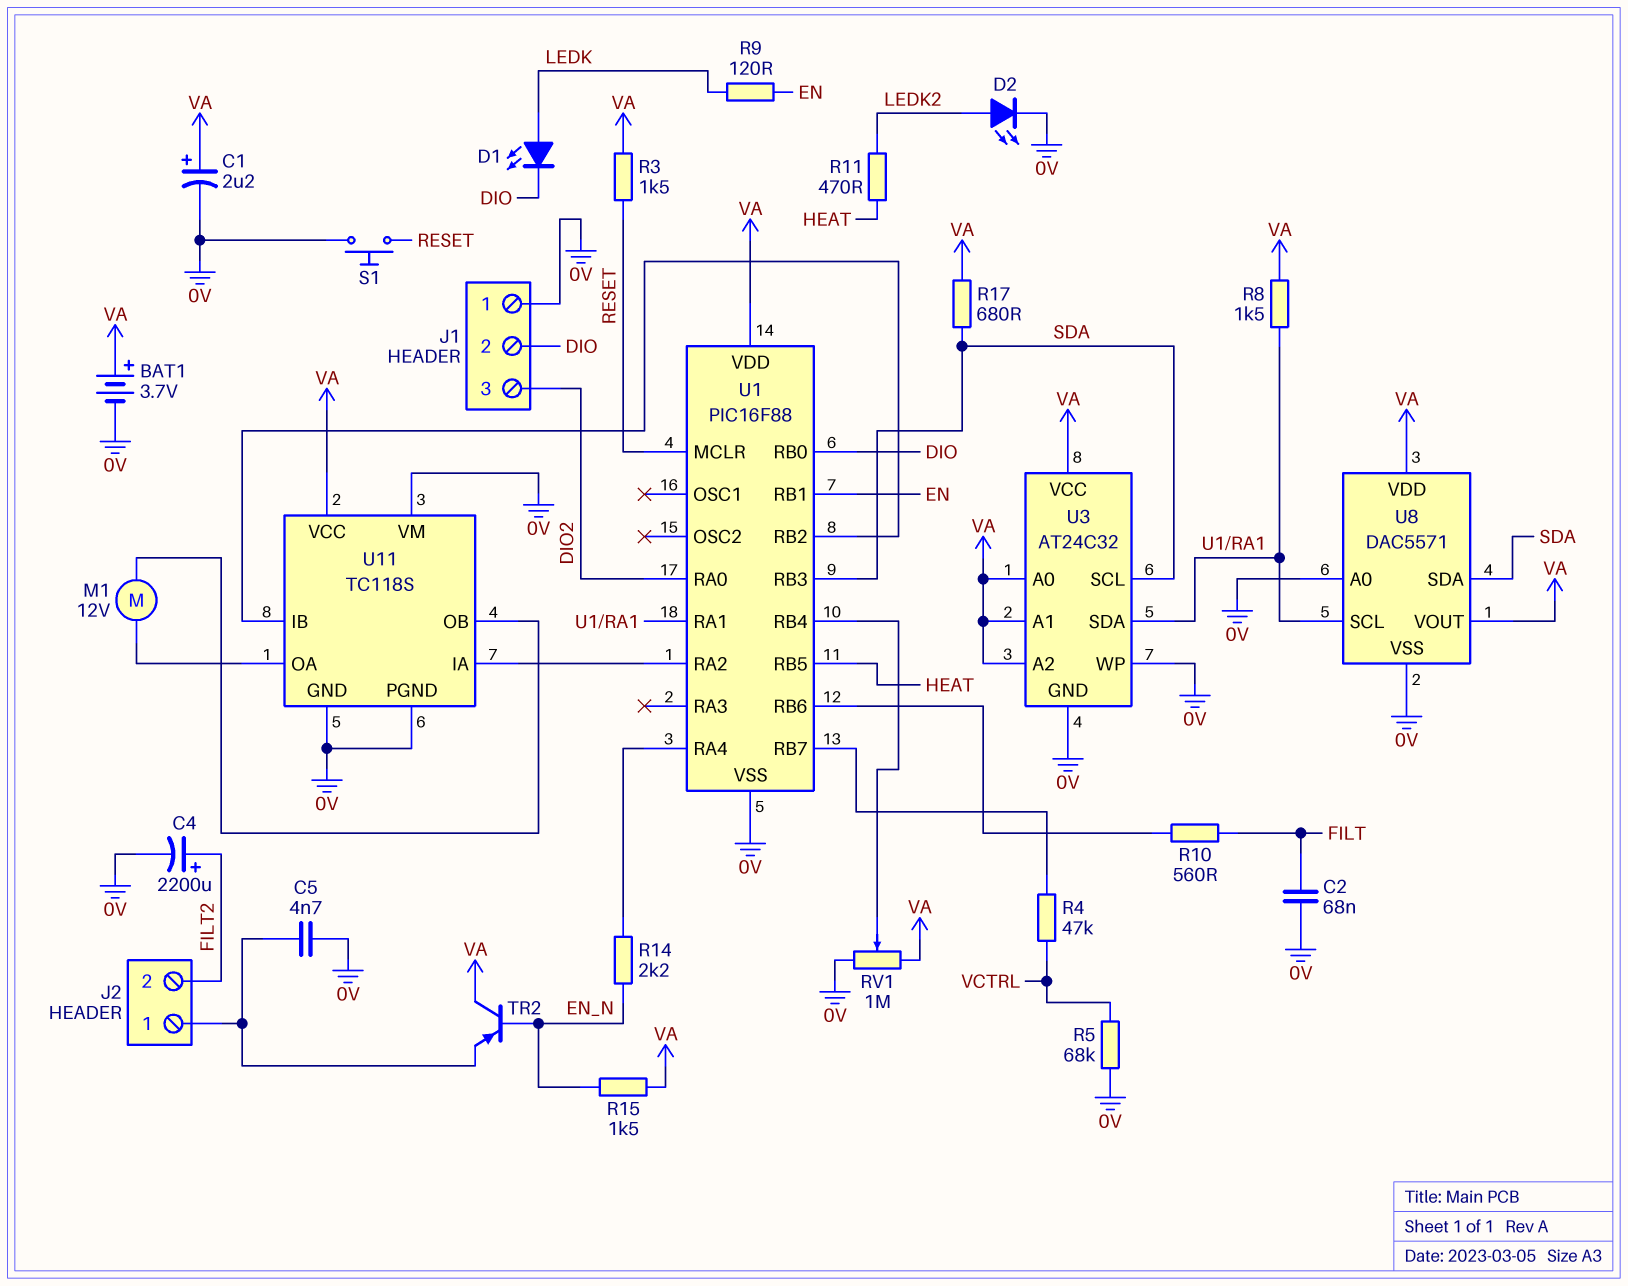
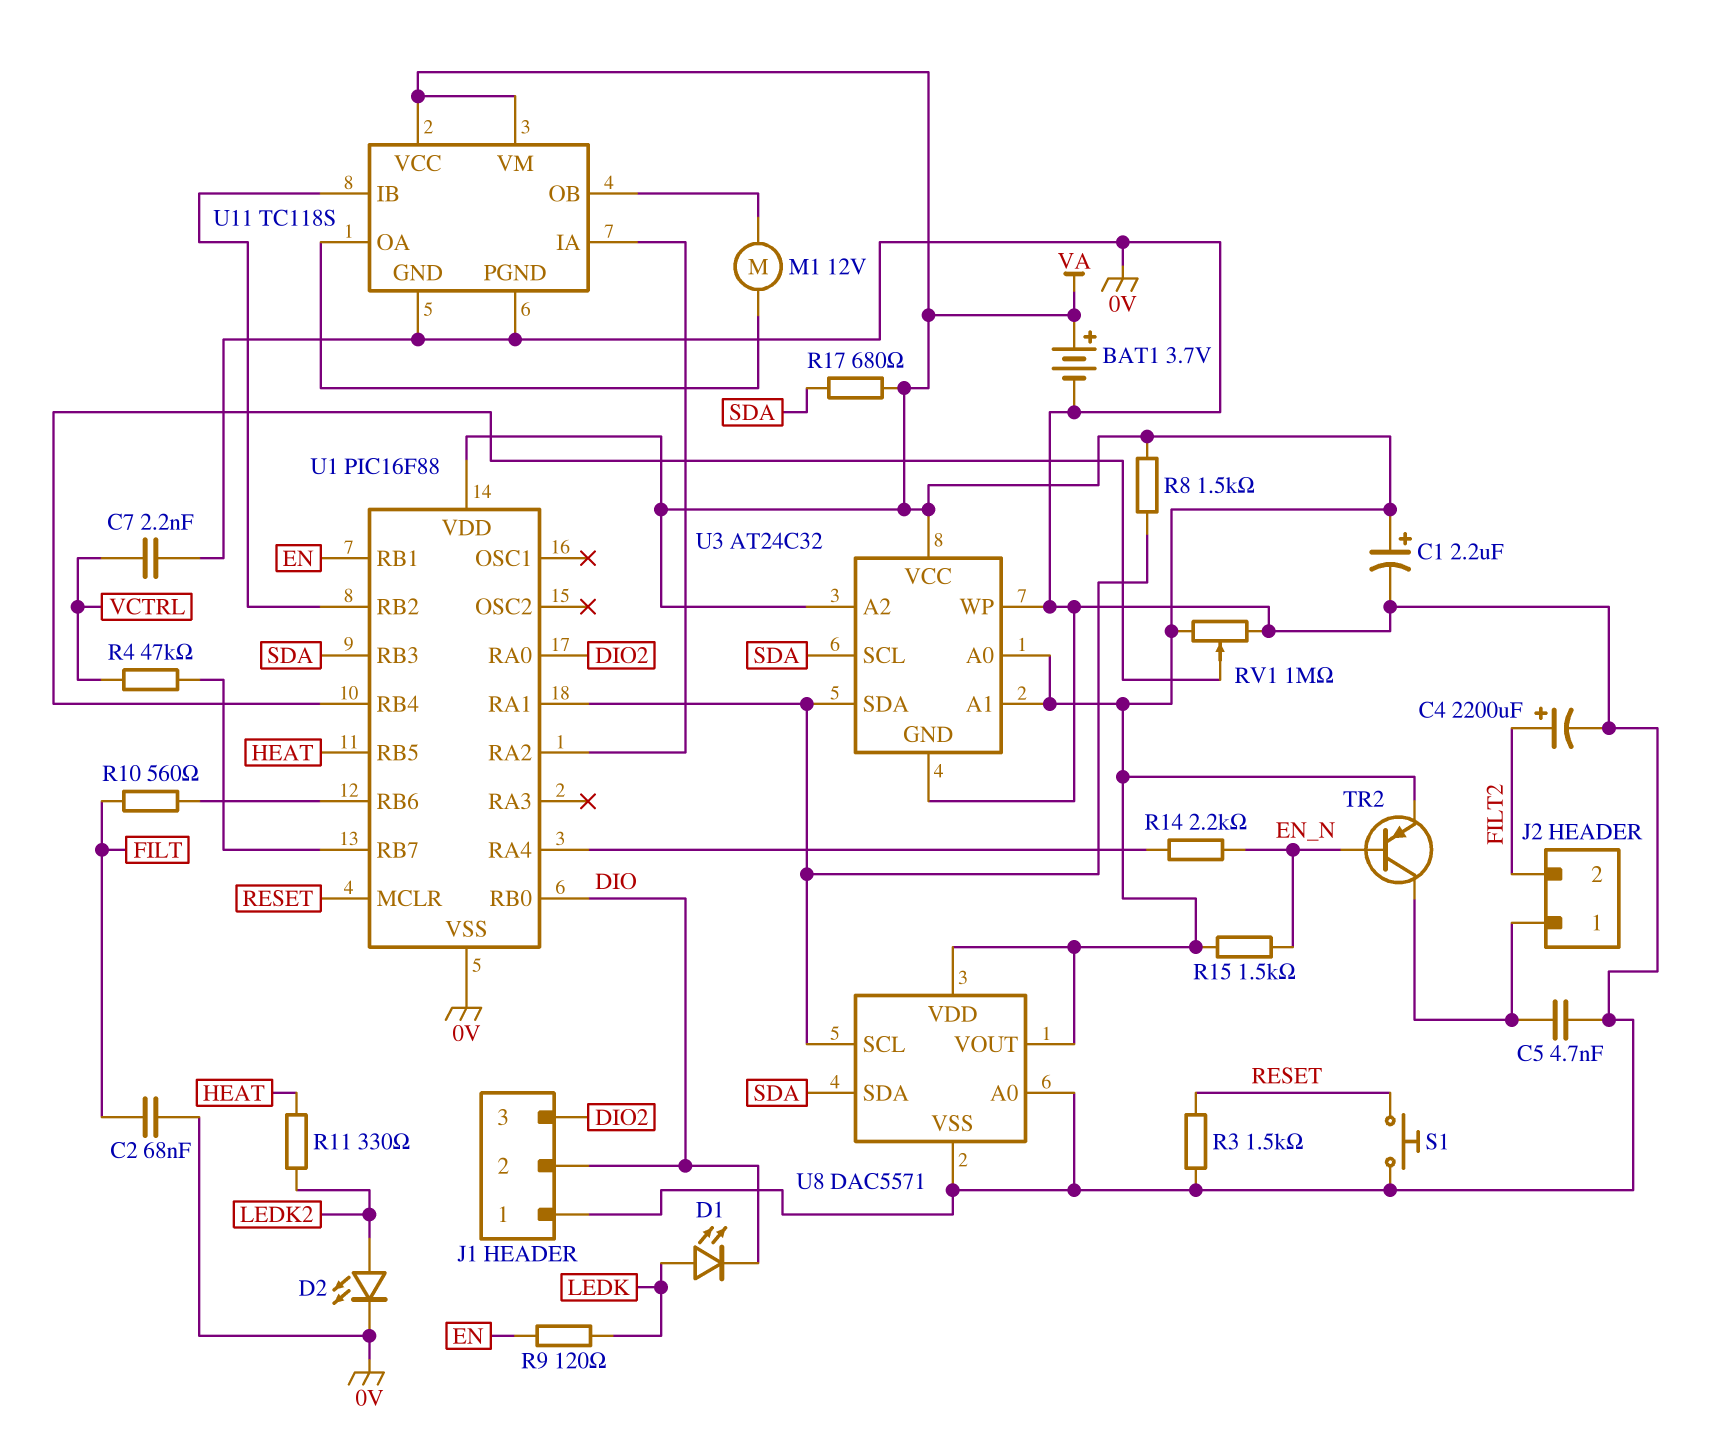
C7: none -> 2.2nF (0V, VCTRL)
R3: 1.5k (RESET, VA) -> 1.5k (0V, RESET)
R5: 68k (0V, VCTRL) -> none
R11: 470 (HEAT, LEDK2) -> 330 (HEAT, LEDK2)
TR2: PNP (B EN_N, C VA, E J2/1) -> PNP (B EN_N, C J2/1, E VA)
U11 pin VM: 0V -> VA

